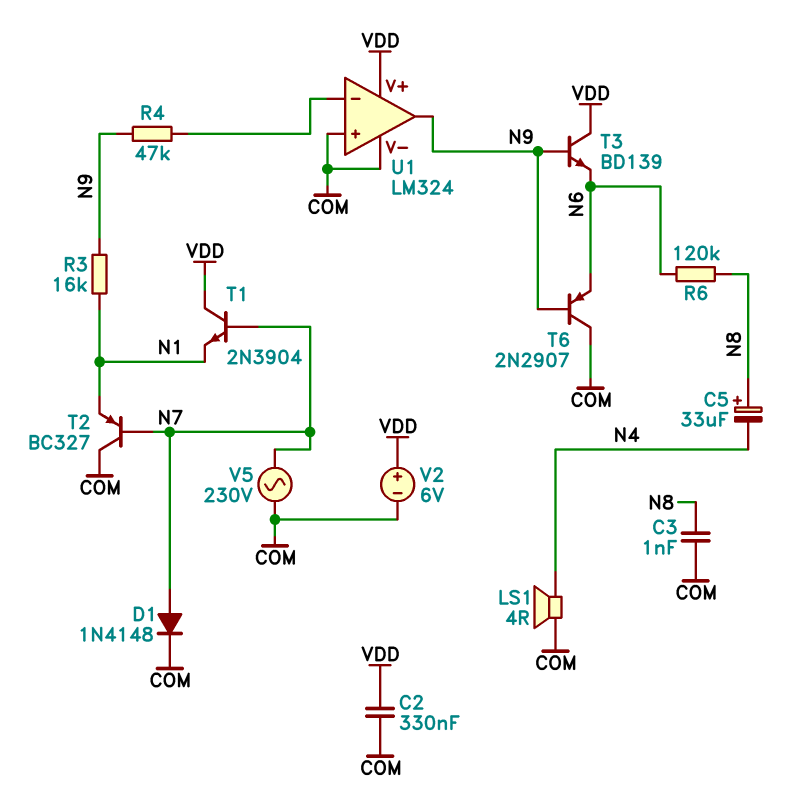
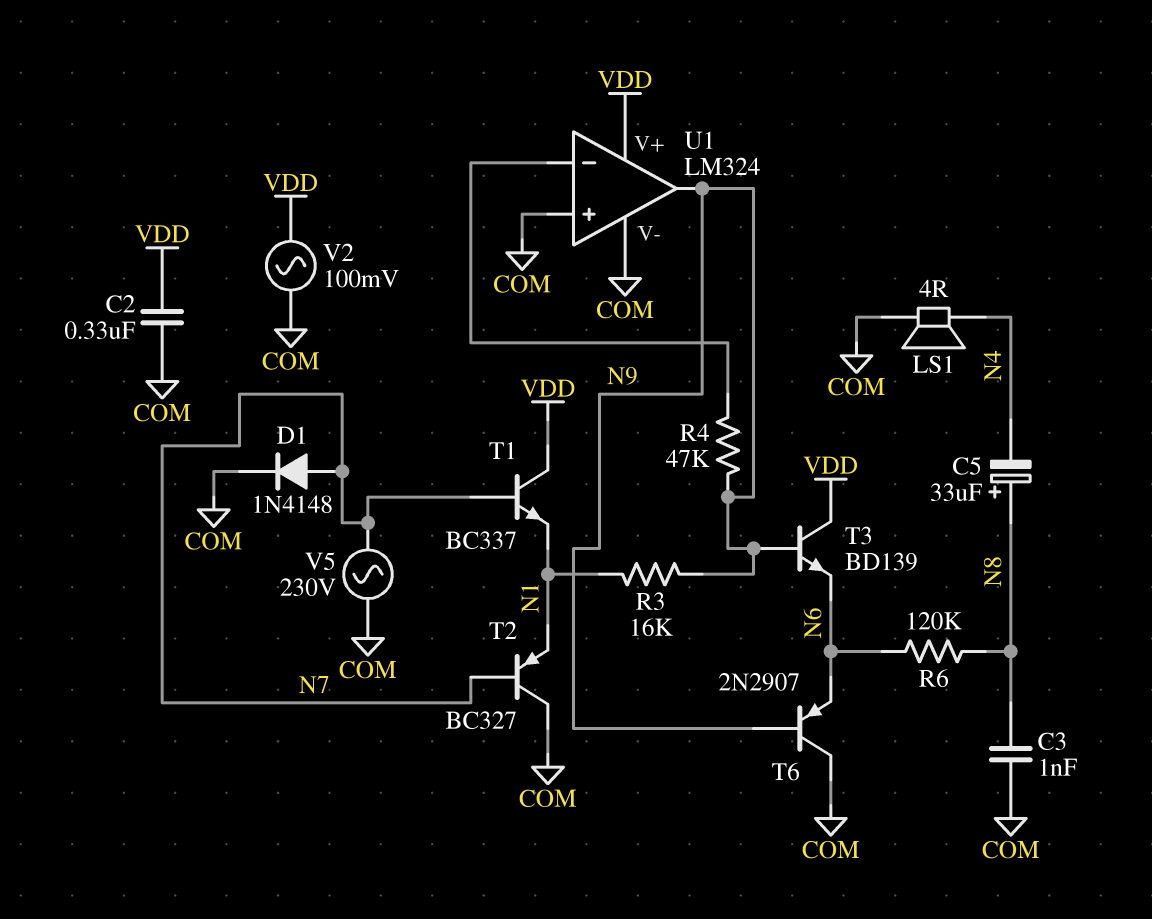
T1: NPN 2N3904 (B N7, C VDD, E N1) -> NPN BC337 (B N7, C VDD, E N1)
V2: 6V (plus VDD, minus COM) -> AC 100mV (COM, VDD)

